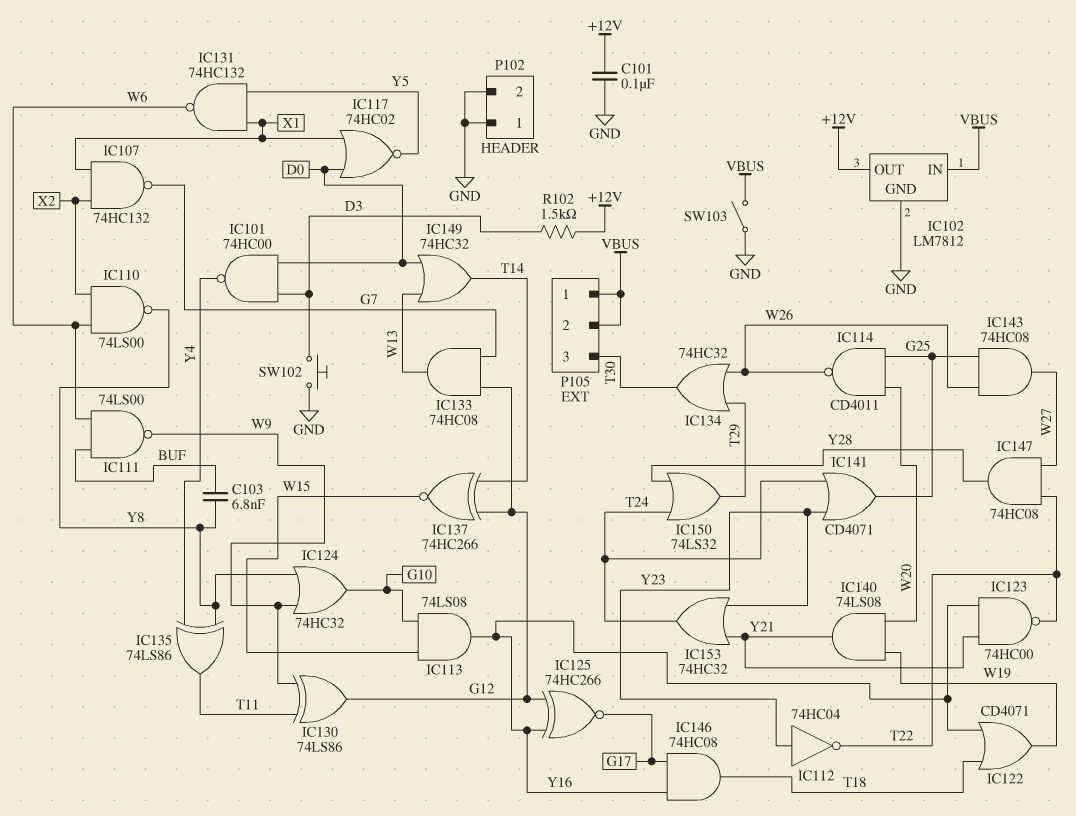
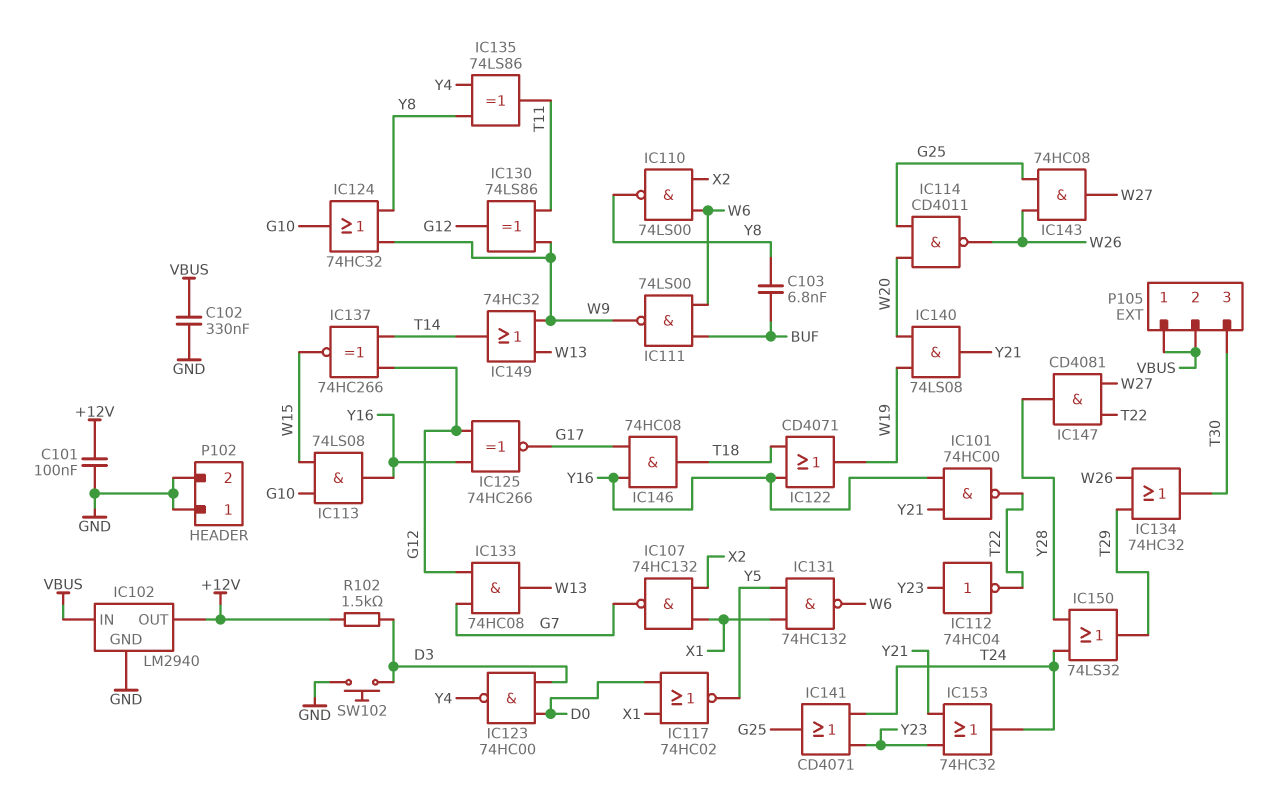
C102: none -> 330nF (GND, VBUS)
IC101: NAND 74HC00 (in D0, in D3, out Y4) -> NAND 74HC00 (in Y16, in Y21, out T22)
IC102: LM7812 -> LM2940
IC123: NAND 74HC00 (in Y16, in Y21, out T22) -> NAND 74HC00 (in D0, in D3, out Y4)
IC147: AND 74HC08 (in T22, in W27, out Y28) -> AND CD4081 (in T22, in W27, out Y28)
IC149: OR 74HC32 (in D0, in W13, out T14) -> OR 74HC32 (in W9, in W13, out T14)
SW103: switch (GND, VBUS) -> none

